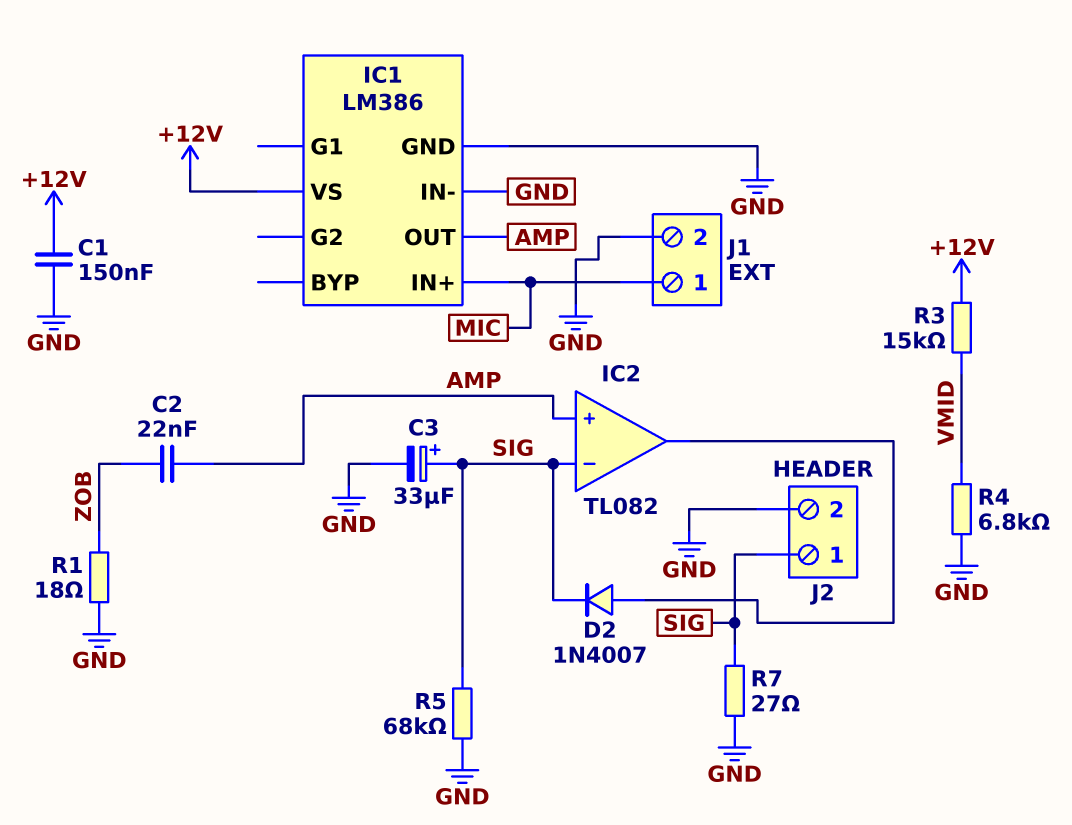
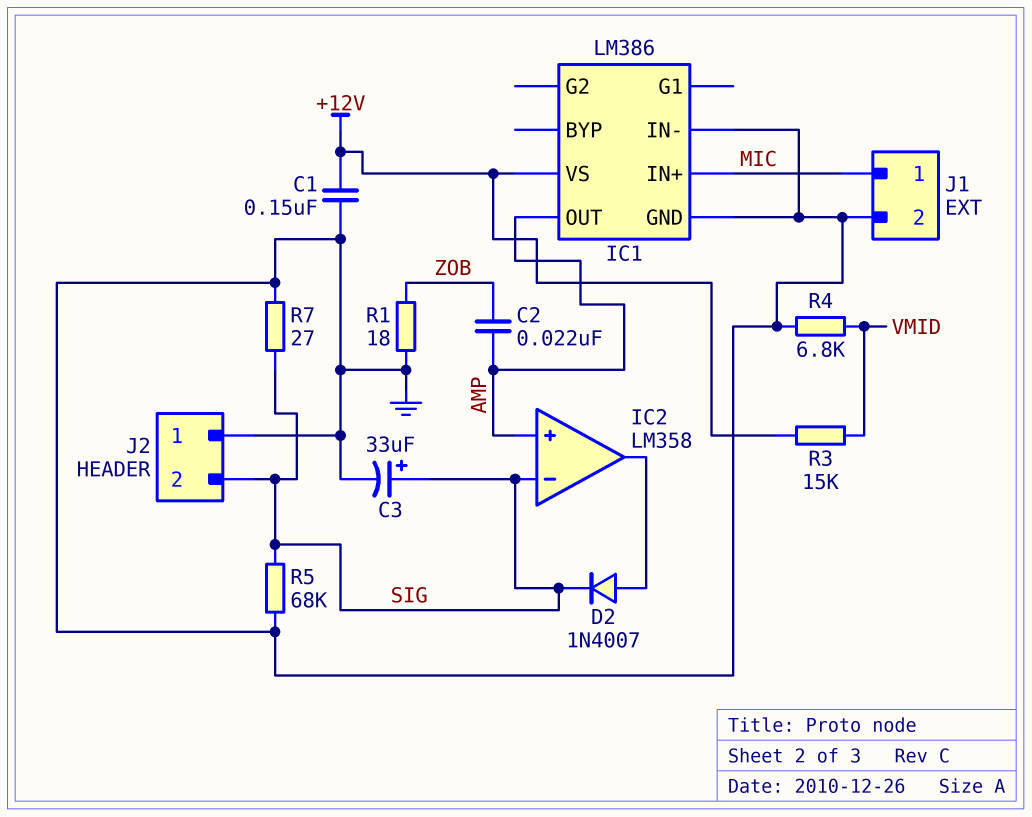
IC2: TL082 -> LM358
J2 pin 1: SIG -> GND
J2 pin 2: GND -> SIG

